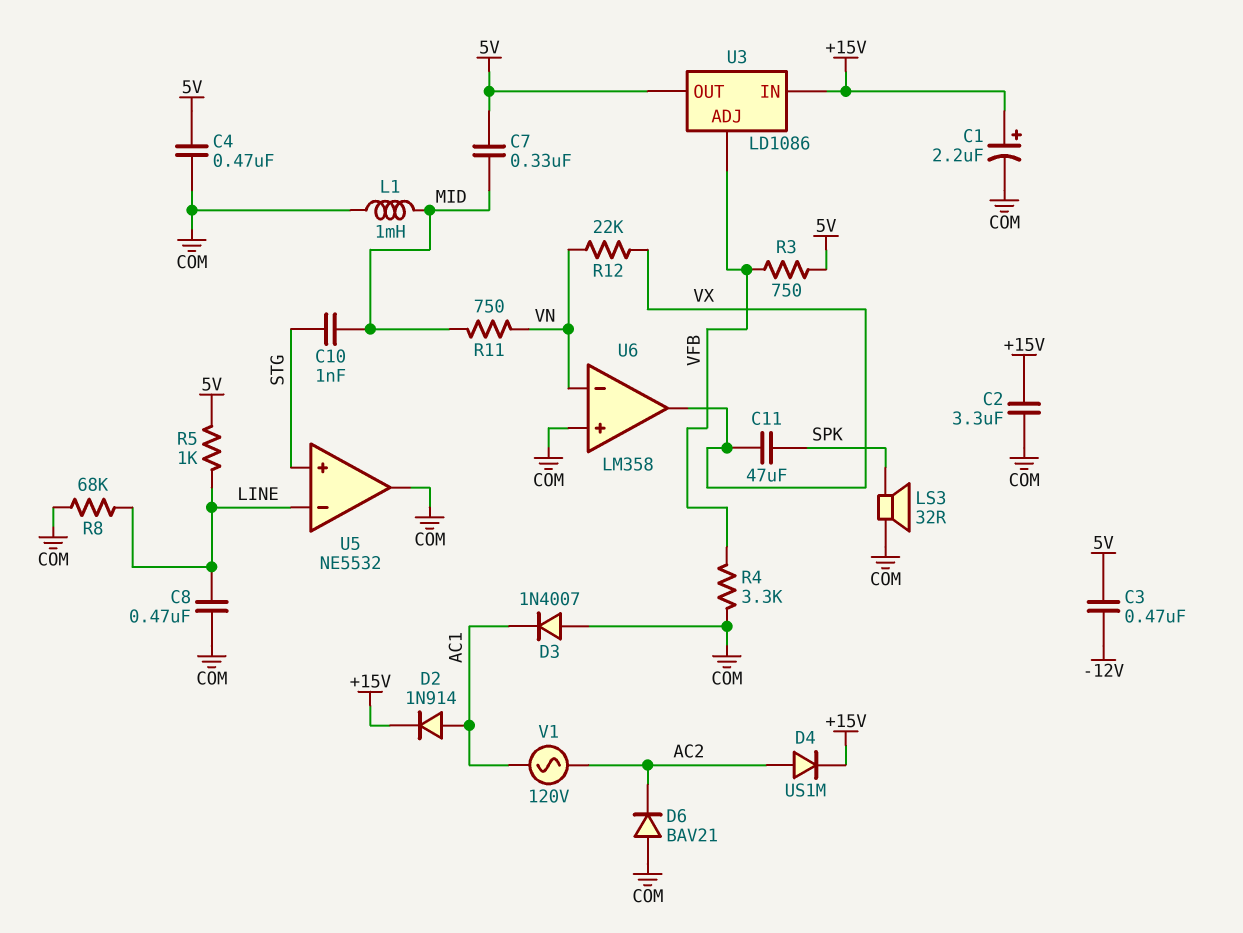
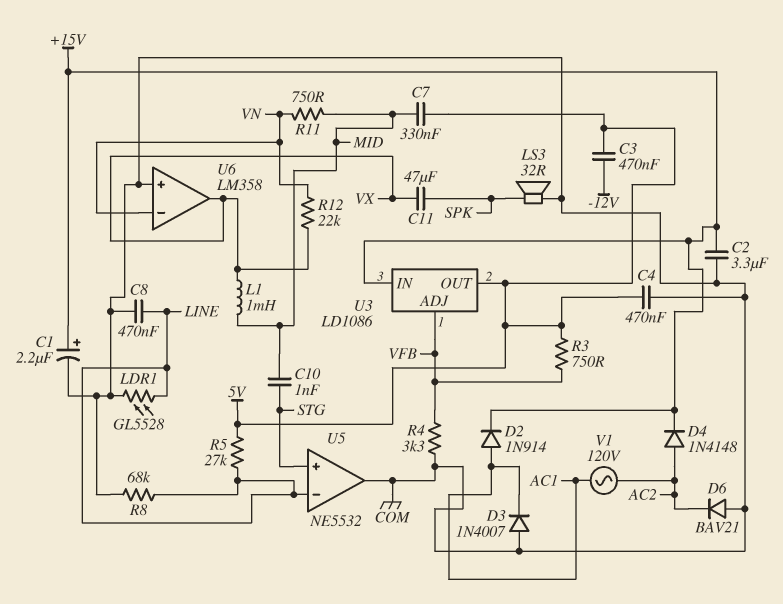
D4: diode US1M (A AC2, K +15V) -> diode 1N4148 (A AC2, K +15V)
L1: 1mH (COM, MID) -> 1mH (MID, VX)
LDR1: none -> GL5528 (COM, LINE)
R5: 1k (5V, LINE) -> 27k (5V, LINE)

